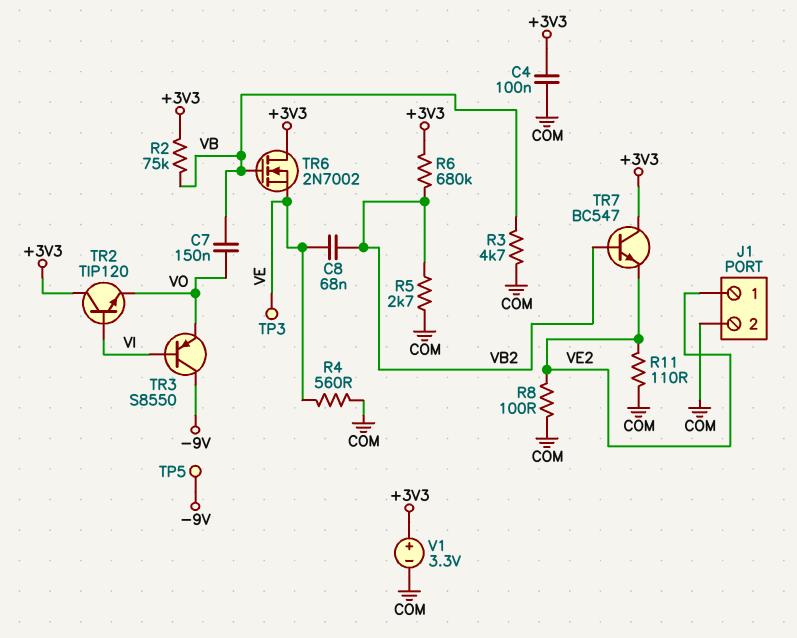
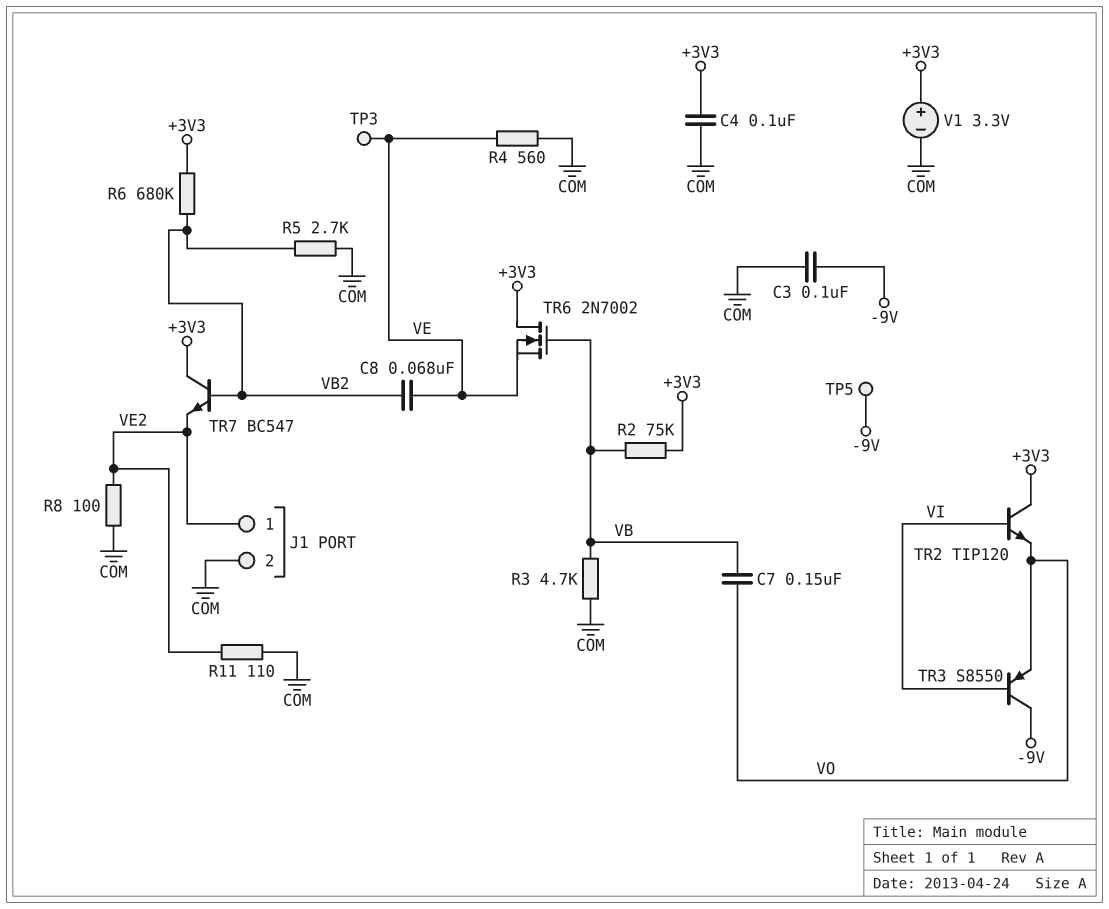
C3: none -> 100nF (-9V, COM)

